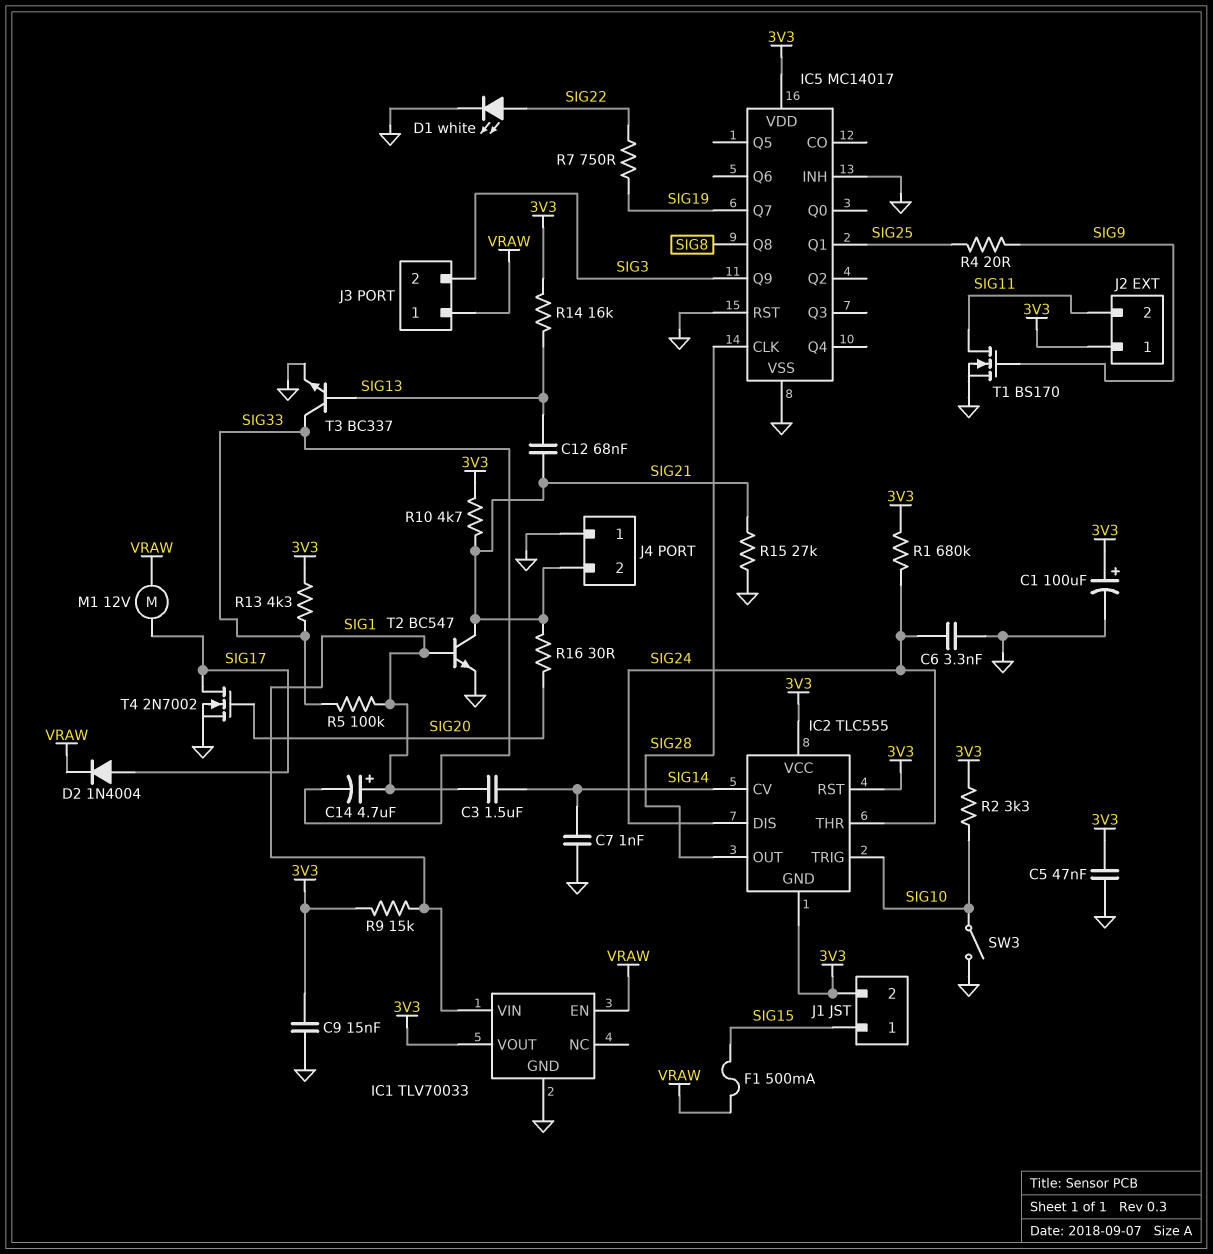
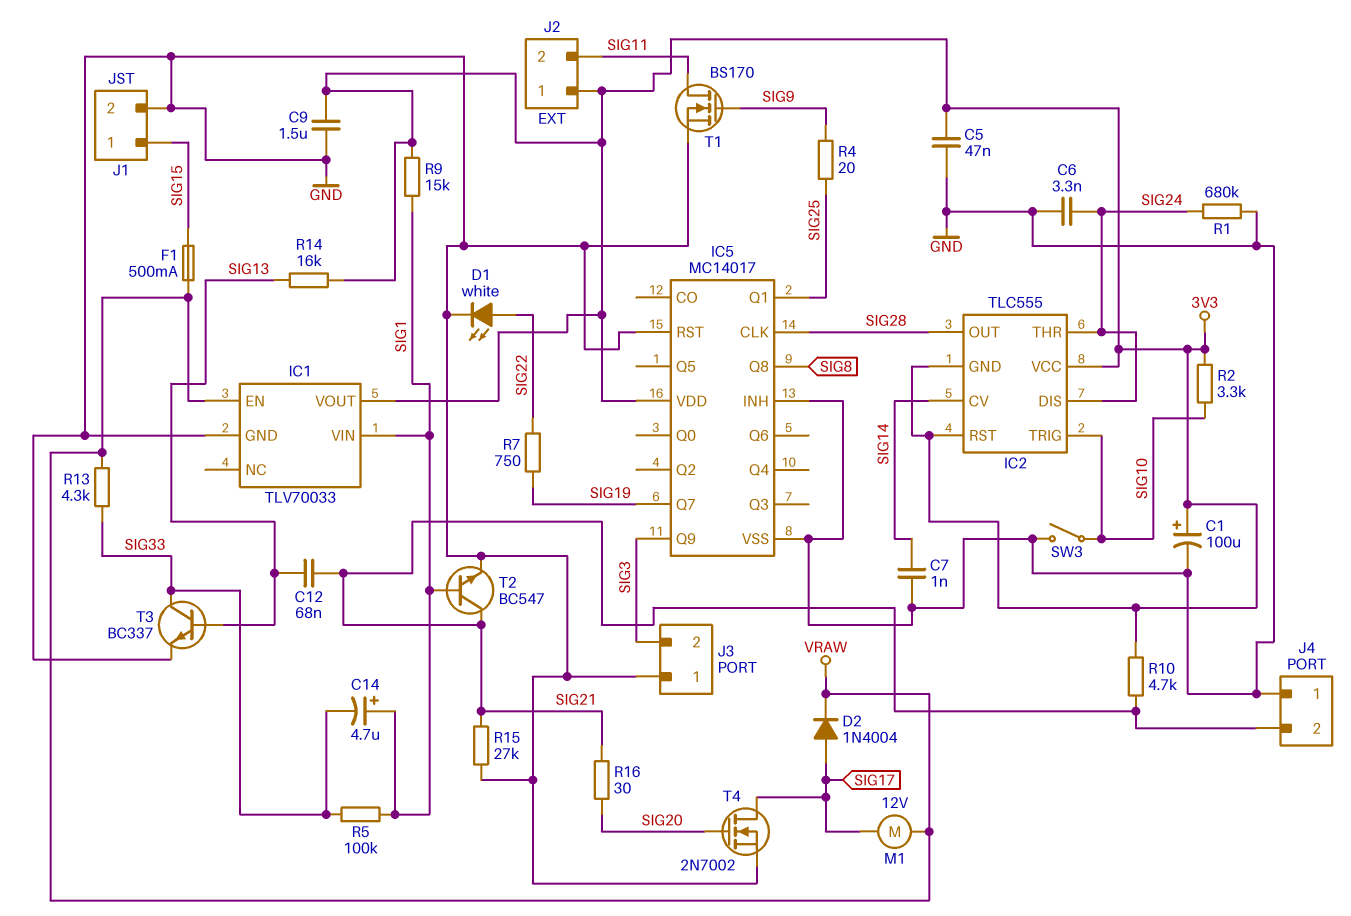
C3: 1.5uF (SIG1, SIG14) -> none
C9: 15nF (3V3, GND) -> 1.5uF (3V3, GND)
J1 pin 2: 3V3 -> GND
J3 pin 1: VRAW -> GND
R1: 680k (3V3, SIG24) -> 680k (GND, SIG24)
R13: 4.3k (3V3, SIG33) -> 4.3k (SIG33, VRAW)

